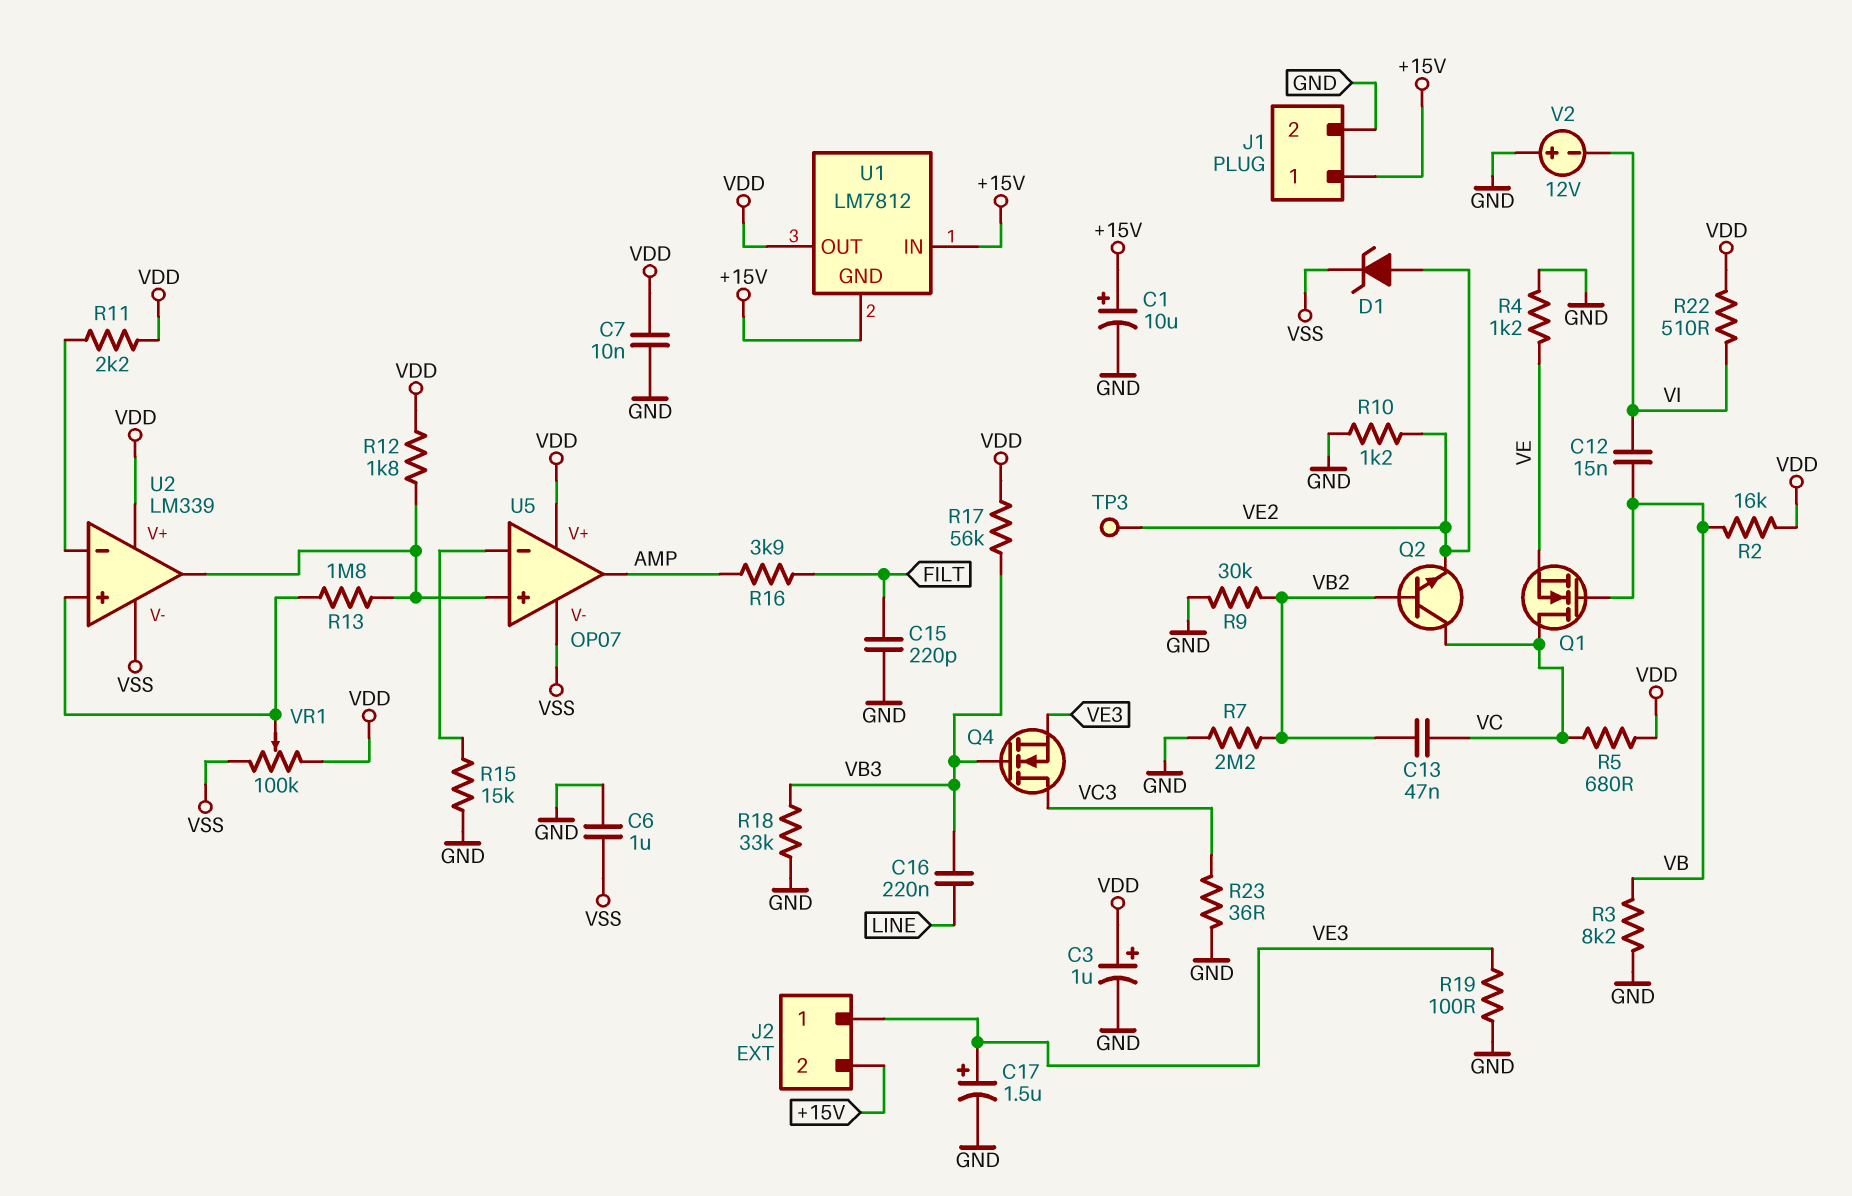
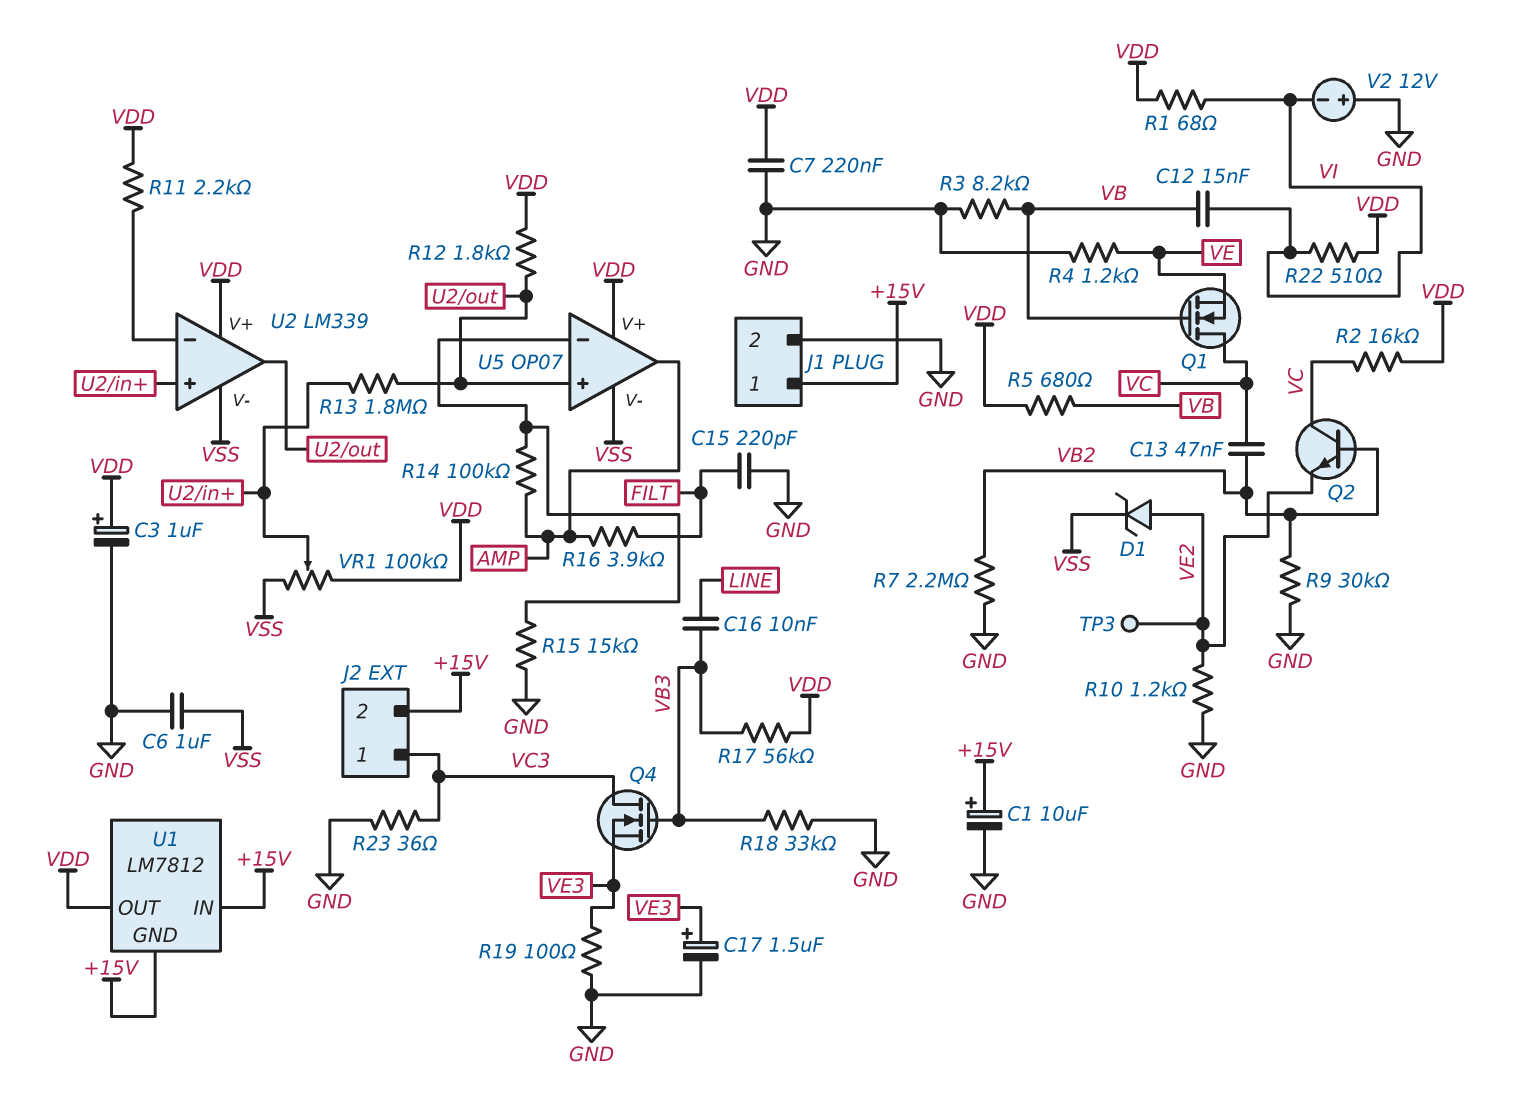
C7: 10nF (GND, VDD) -> 220nF (GND, VDD)
C16: 220nF (LINE, VB3) -> 10nF (LINE, VB3)
J2 pin 1: VE3 -> VC3
R1: none -> 68 (VDD, VI)
R2: 16k (VB, VDD) -> 16k (VC, VDD)
R5: 680 (VC, VDD) -> 680 (VB, VDD)
R14: none -> 100k (AMP, U5/in-)

